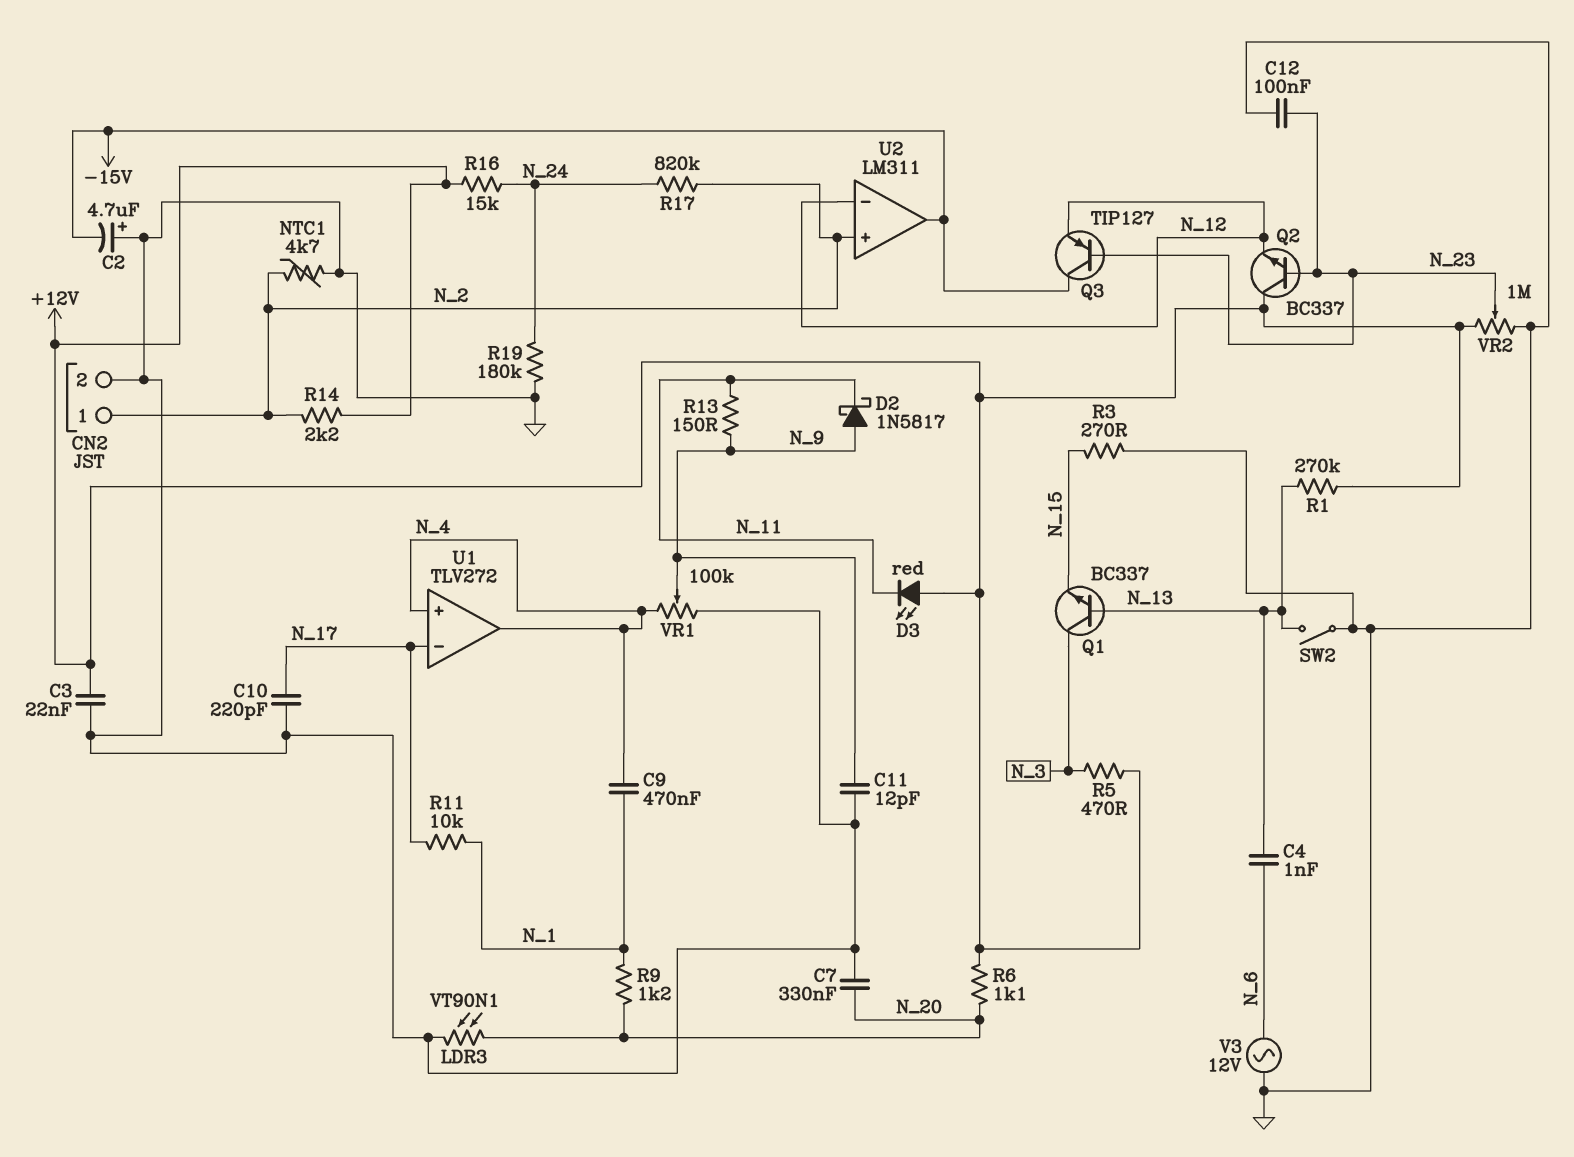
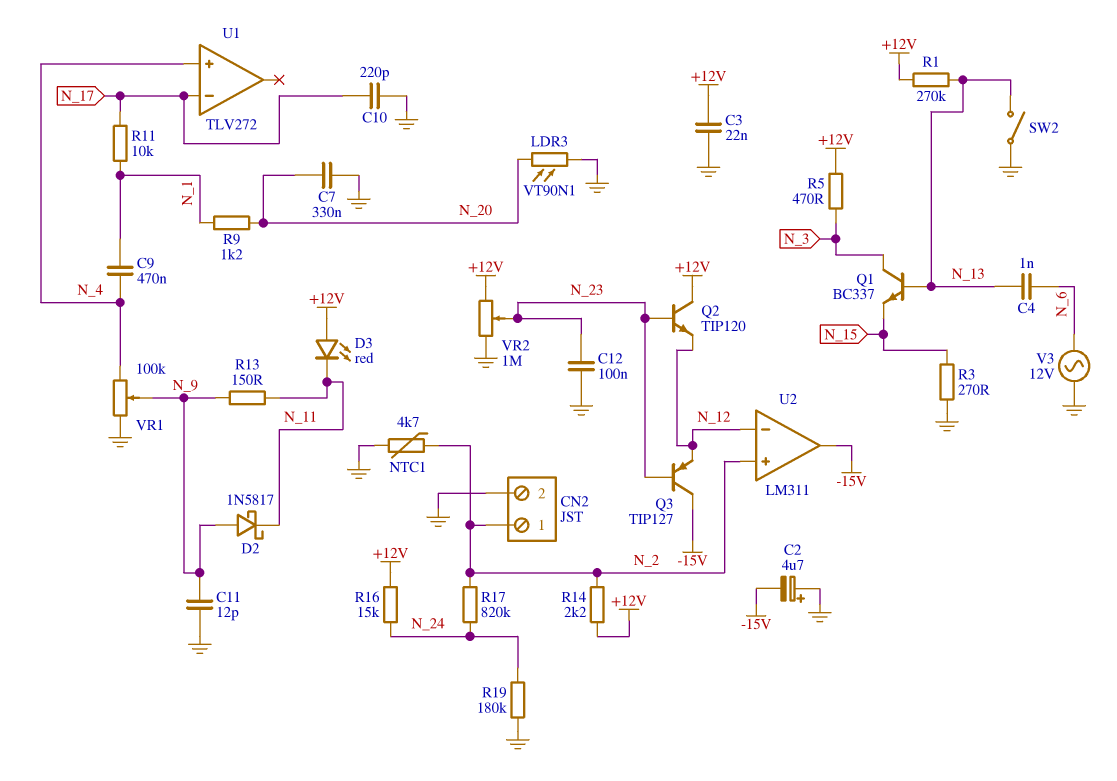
Q2: NPN BC337 (B N_23, C +12V, E N_12) -> NPN TIP120 (B N_23, C +12V, E N_12)
R6: 1.1k (+12V, N_20) -> none
U1 pin out: N_4 -> none

